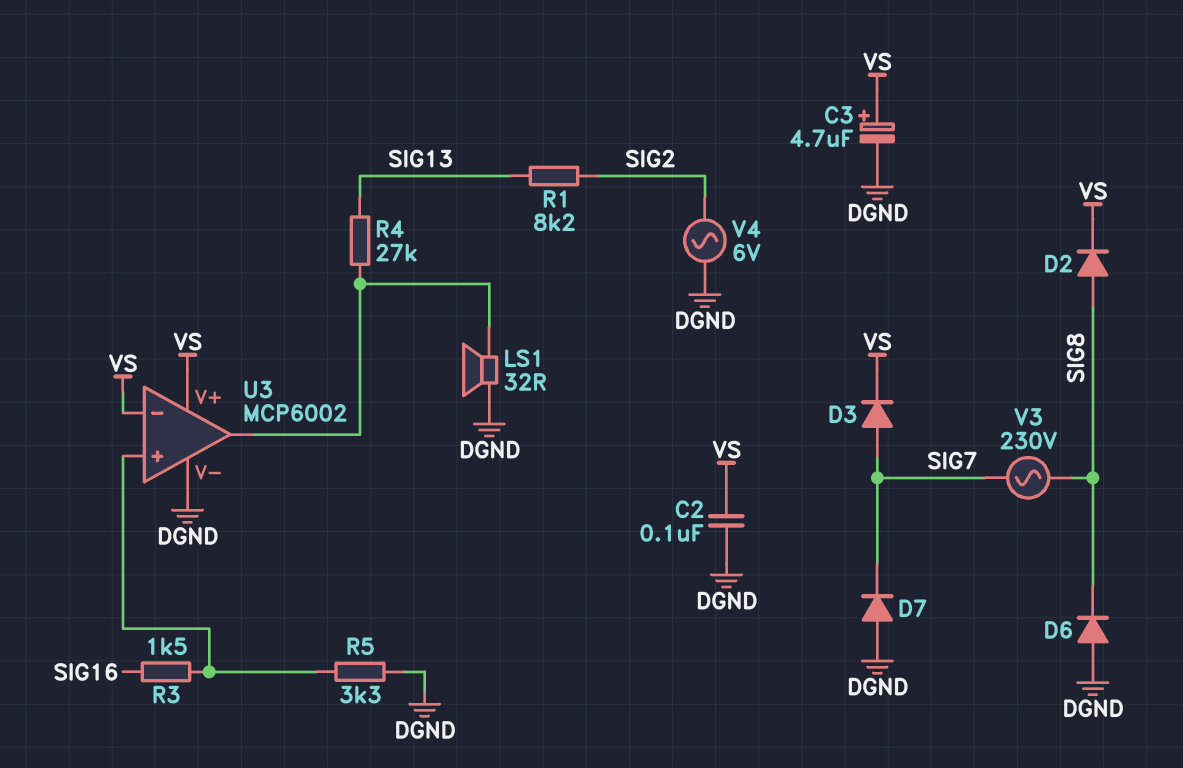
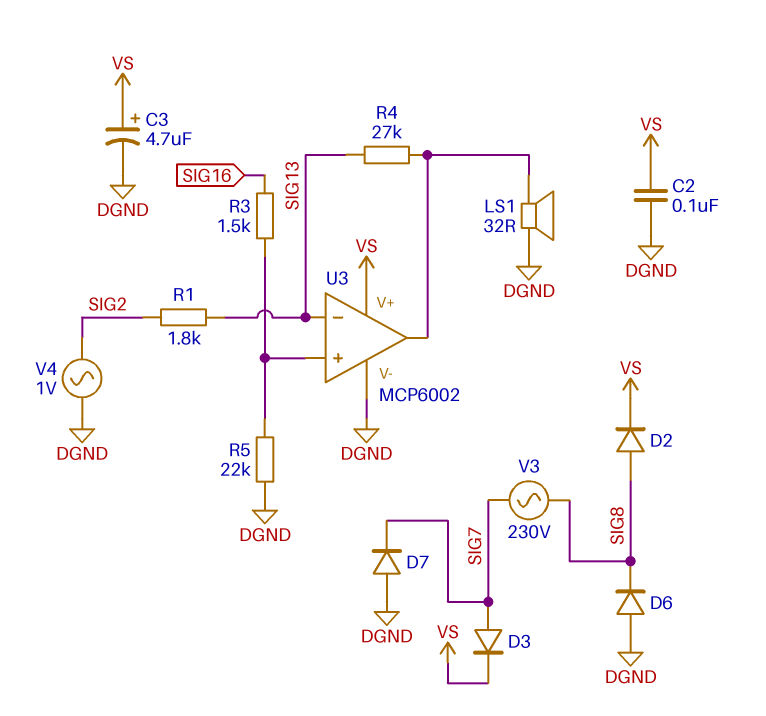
R1: 8.2k (SIG2, SIG13) -> 1.8k (SIG2, SIG13)
R5: 3.3k (DGND, U3/in+) -> 22k (DGND, U3/in+)
U3 pin in-: VS -> SIG13
V4: AC 6V (DGND, SIG2) -> AC 1V (DGND, SIG2)

